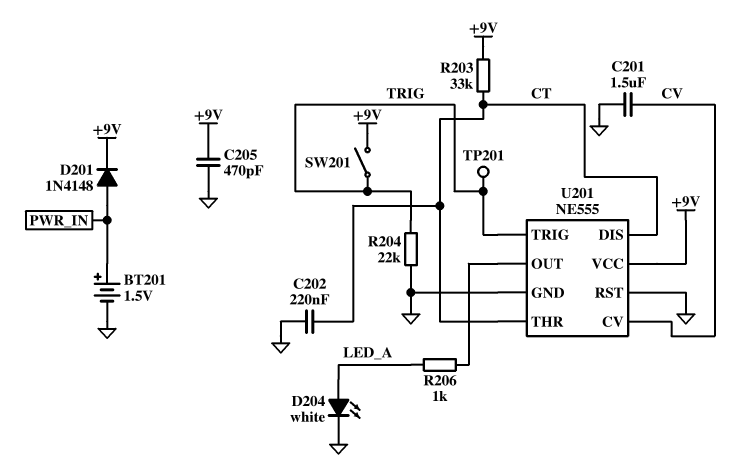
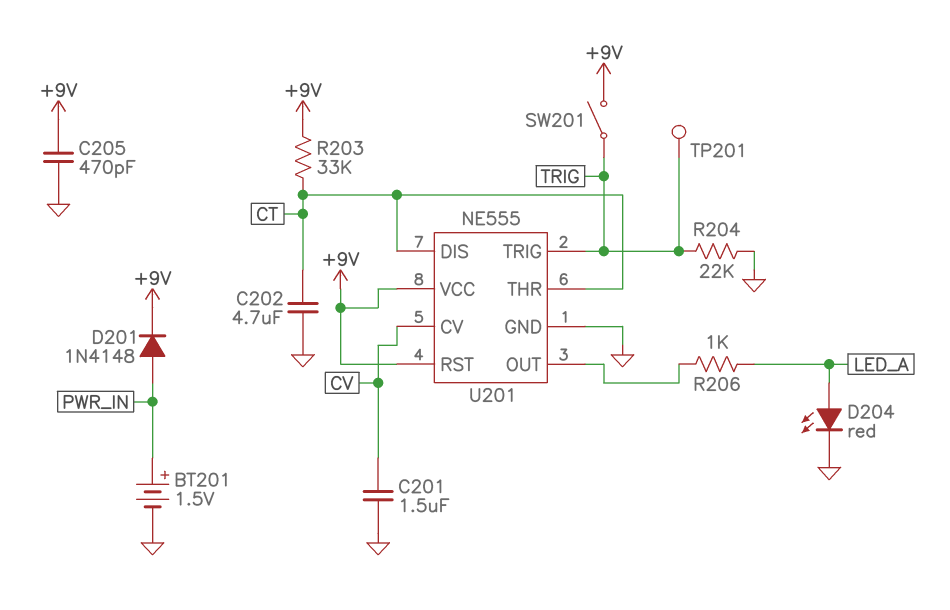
C202: 220nF (CT, GND) -> 4.7uF (CT, GND)
D204: LED white (A LED_A, K GND) -> LED red (A LED_A, K GND)
U201 pin RST: GND -> +9V

